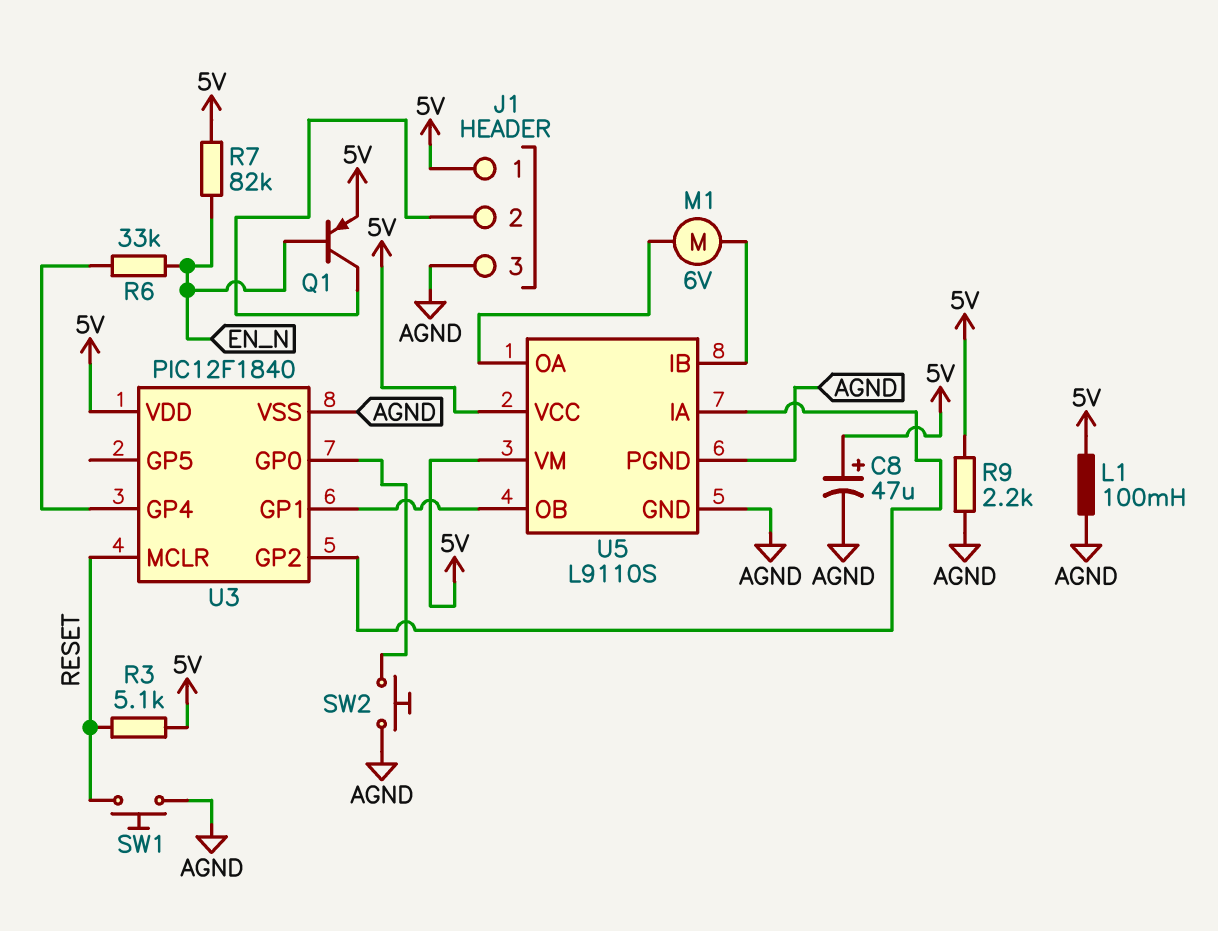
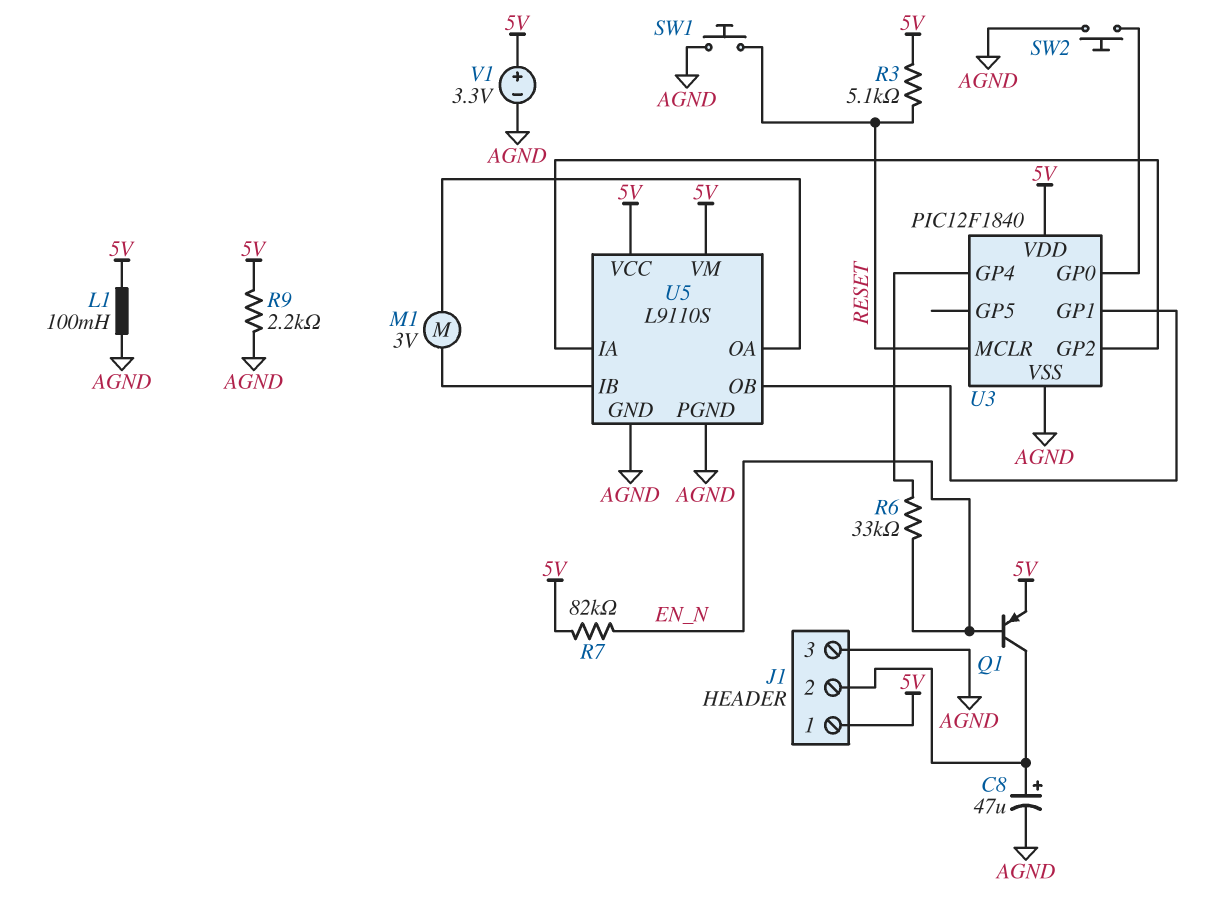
C8: 47uF (plus 5V, minus AGND) -> 47uF (plus J1/2, minus AGND)
M1: motor 6V (U5/IB, U5/OA) -> motor 3V (U5/IB, U5/OA)
V1: none -> 3.3V (plus 5V, minus AGND)

